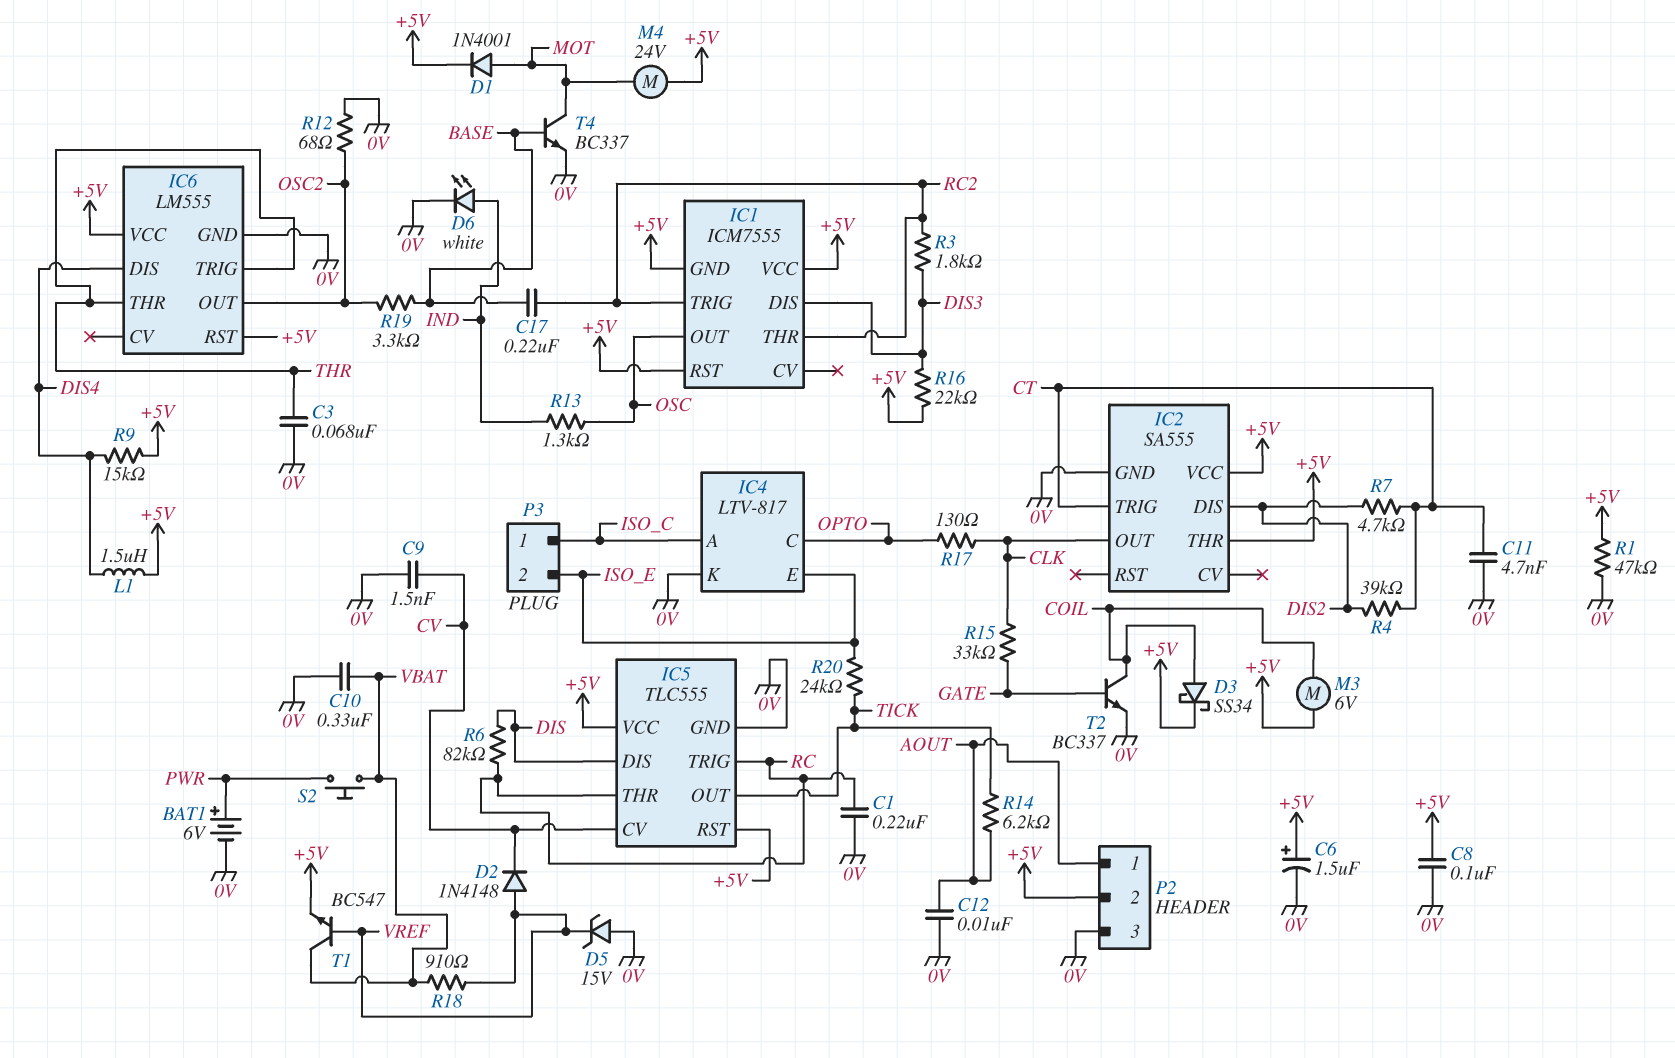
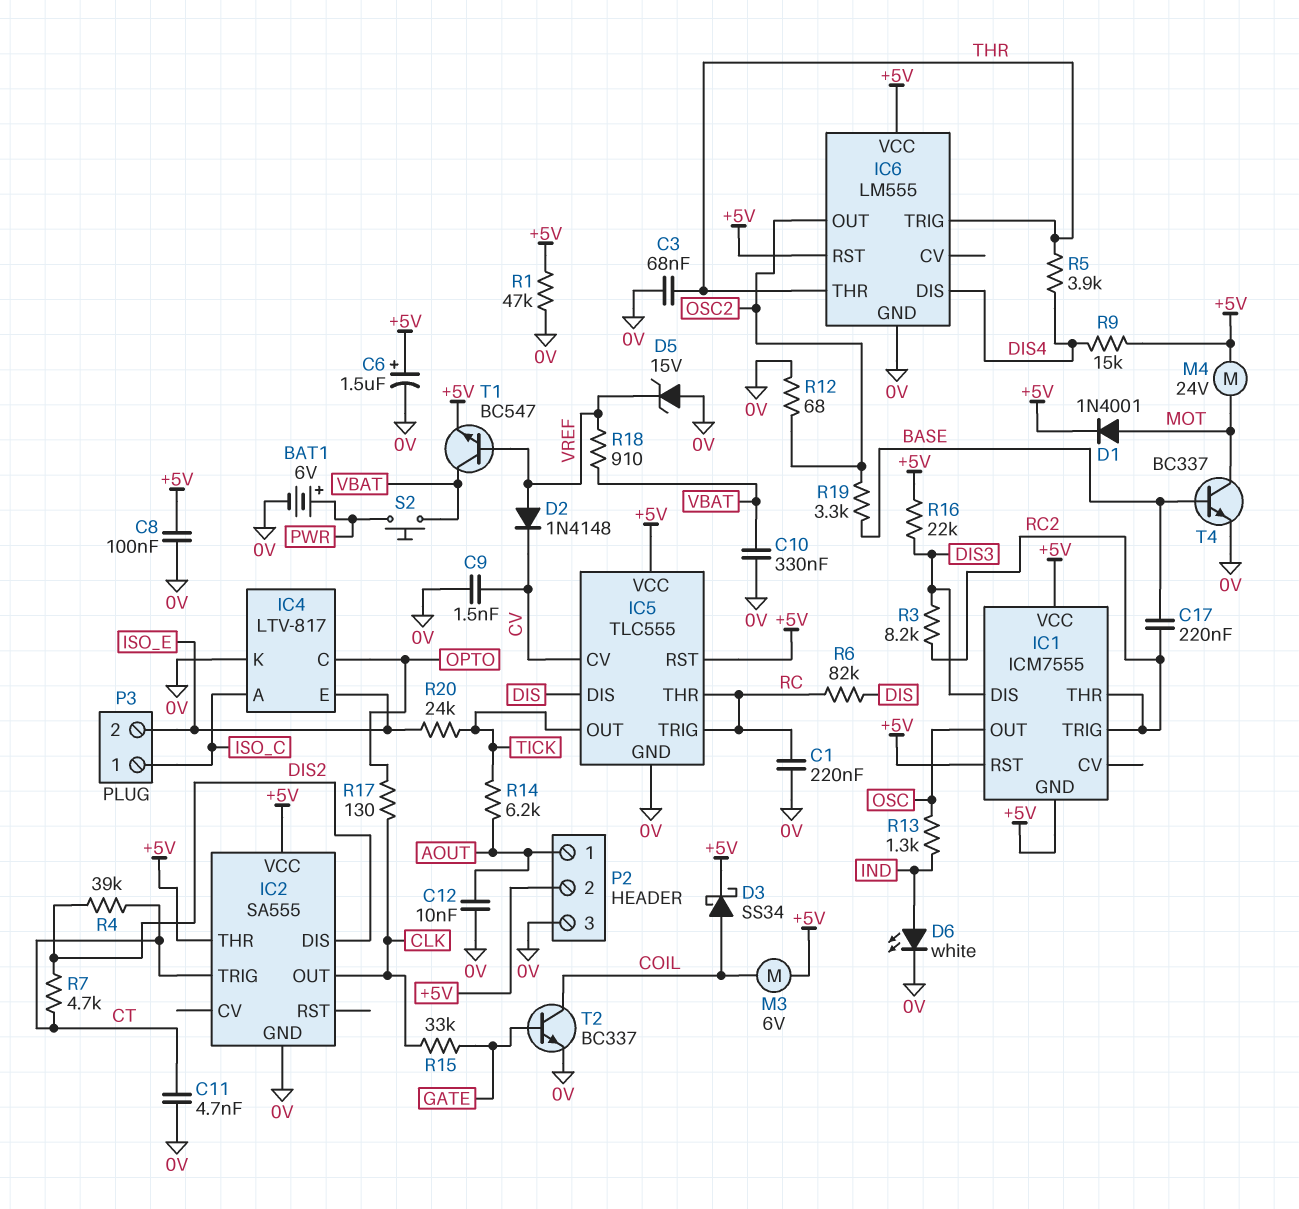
L1: 1.5uH (+5V, DIS4) -> none
R3: 1.8k (DIS3, RC2) -> 8.2k (DIS3, RC2)
R5: none -> 3.9k (DIS4, THR)

